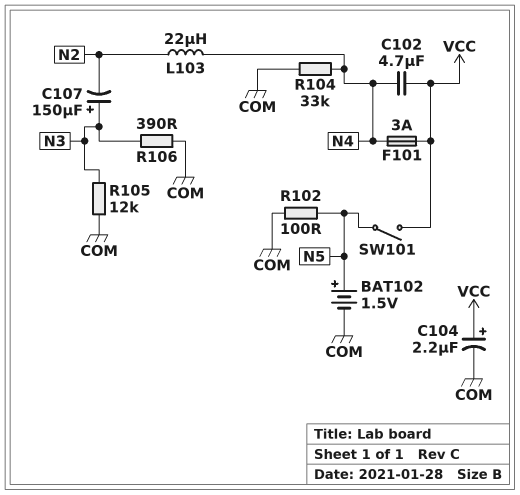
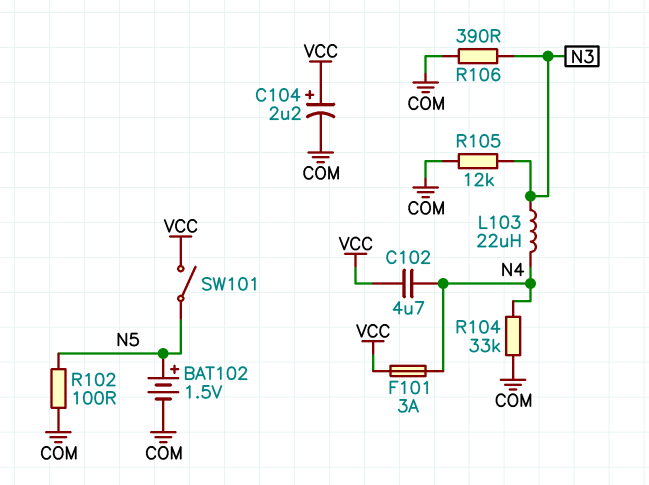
C107: 150uF (plus N3, minus N2) -> none
L103: 22uH (N2, N4) -> 22uH (N3, N4)

